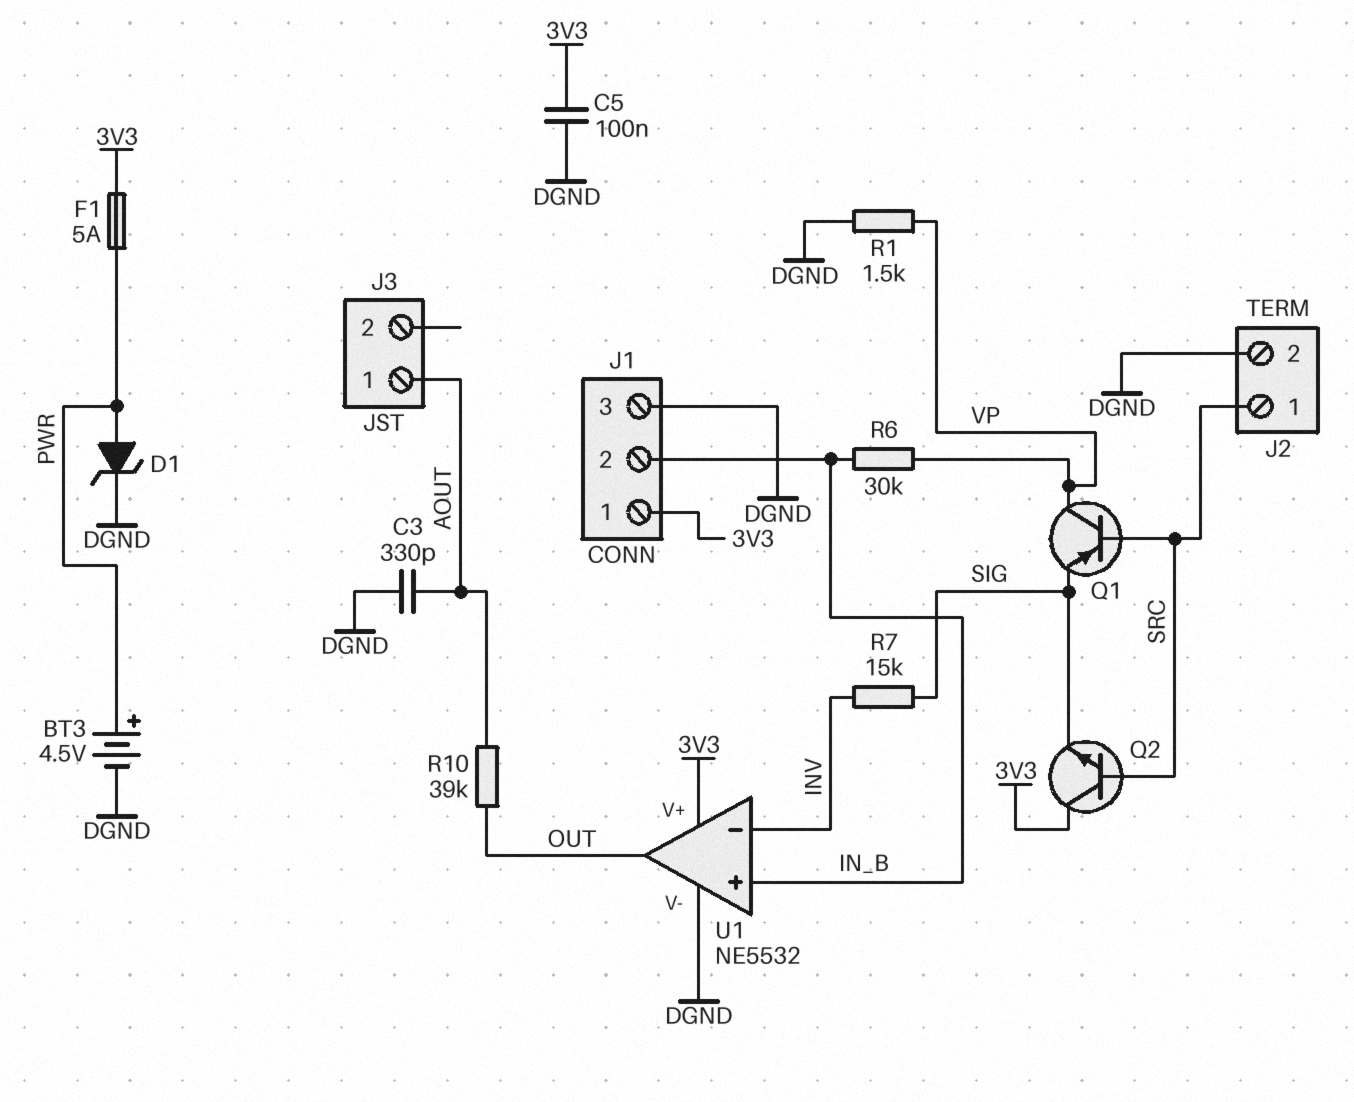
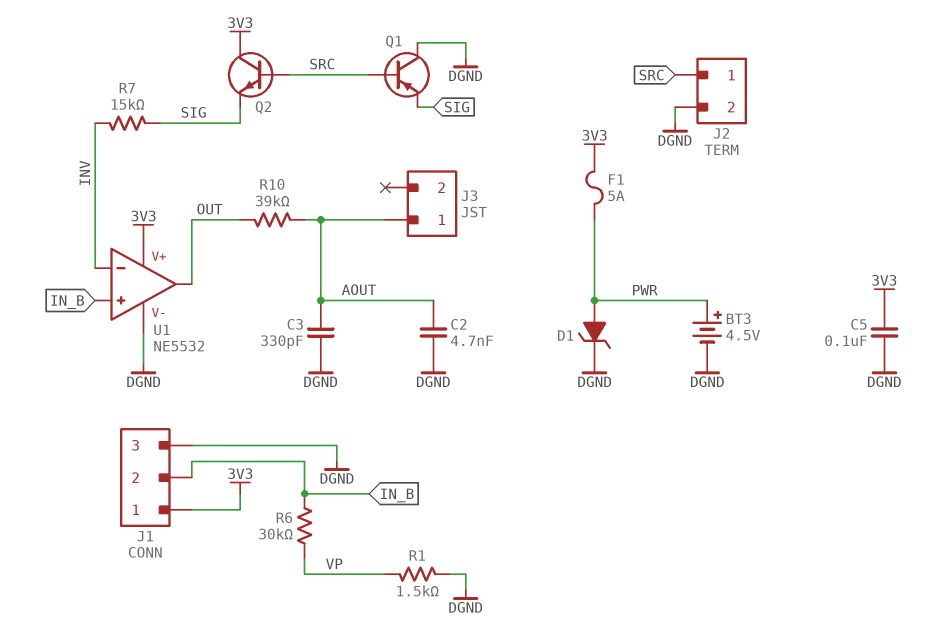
C2: none -> 4.7nF (AOUT, DGND)
Q1: PNP (B SRC, C VP, E SIG) -> PNP (B SRC, C DGND, E SIG)

